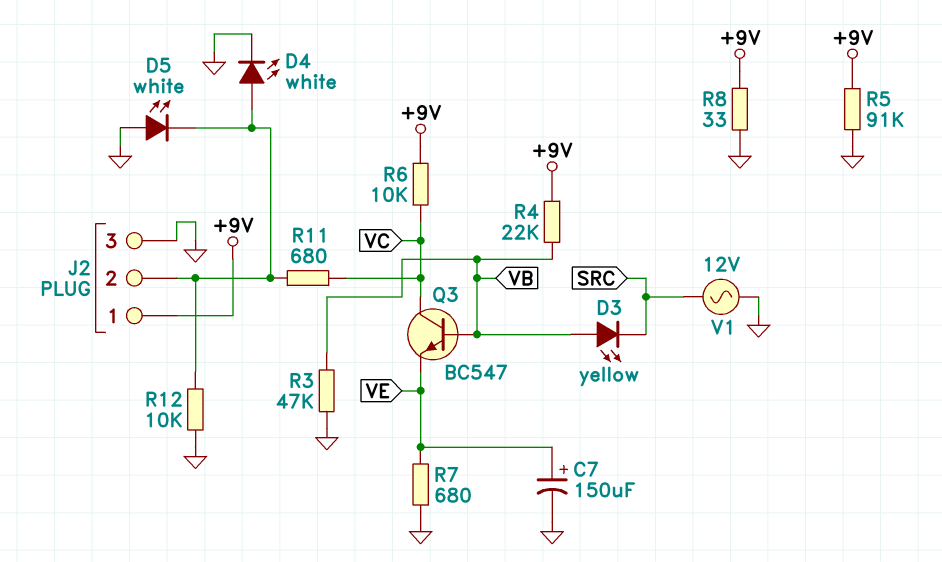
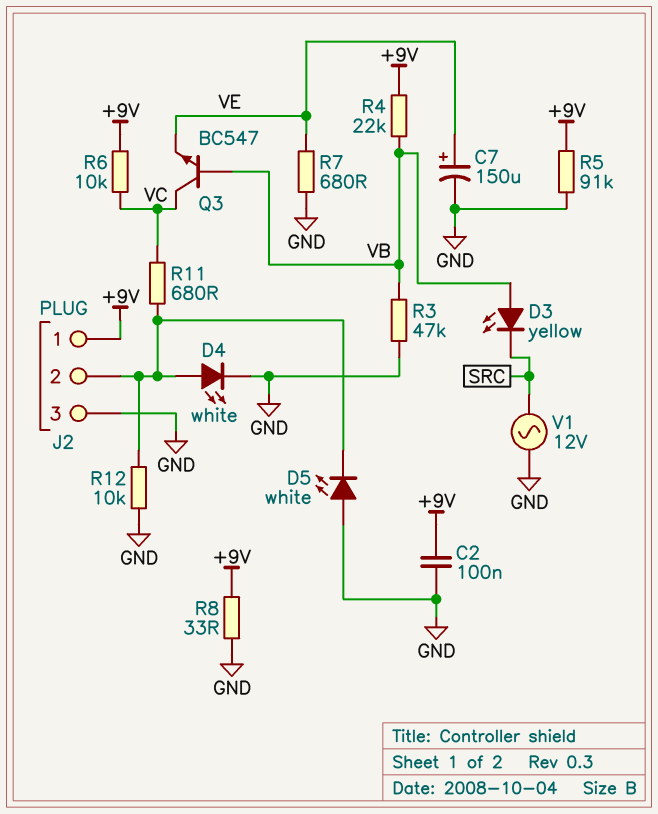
C2: none -> 100nF (+9V, GND)

